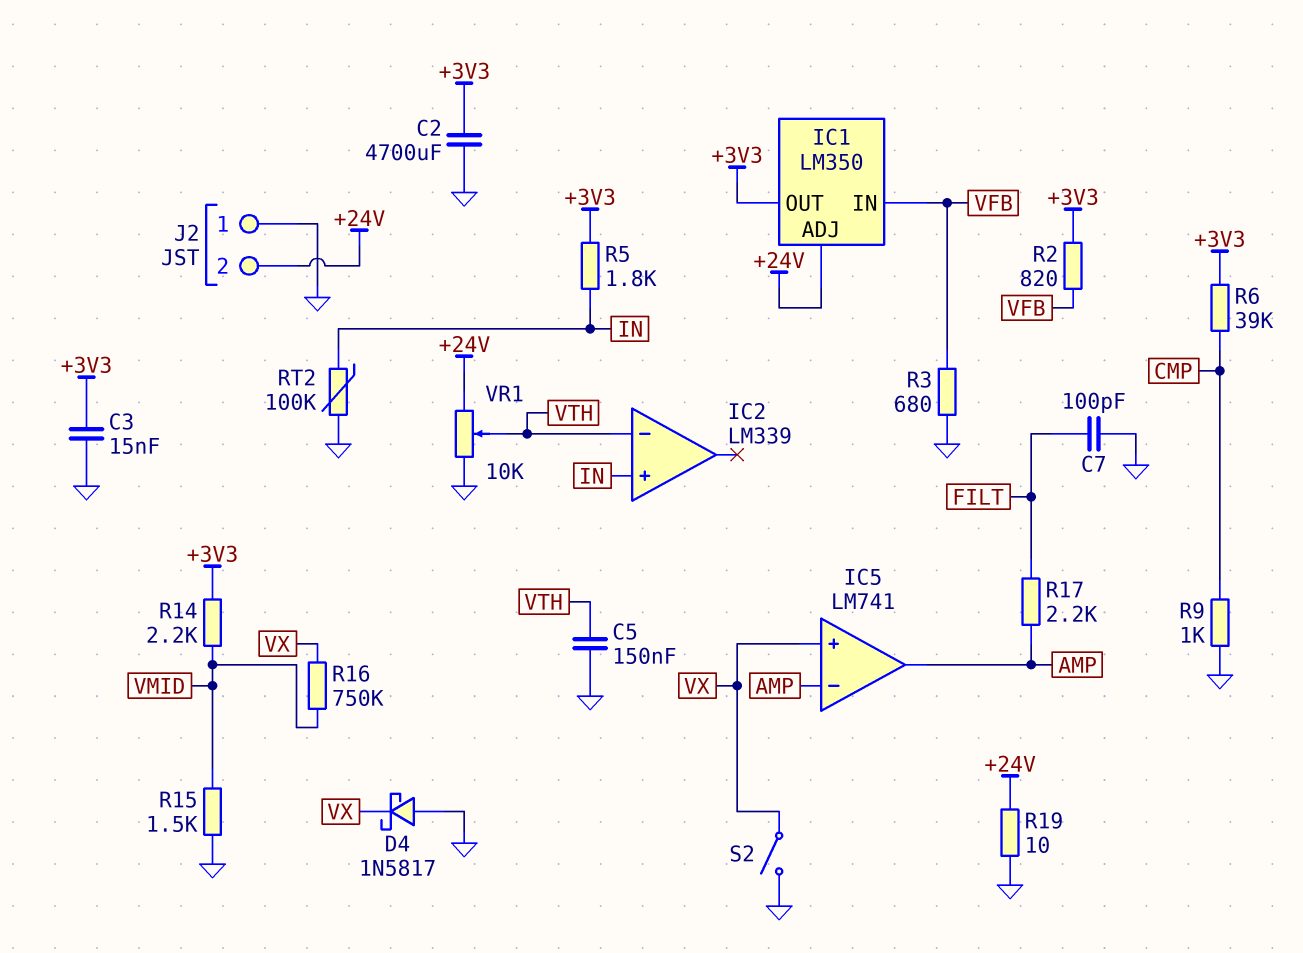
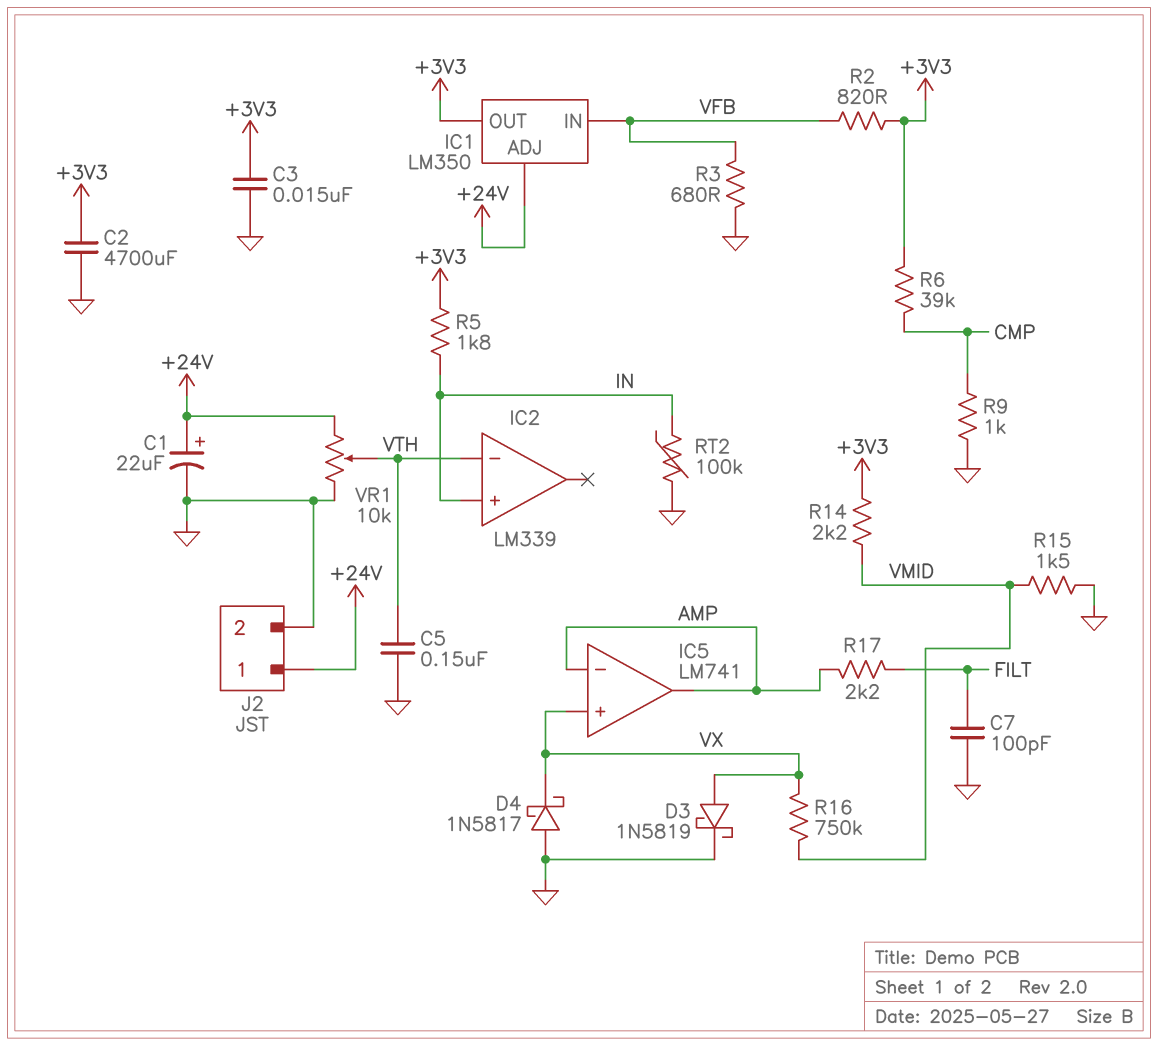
C1: none -> 22uF (plus +24V, minus GND)
D3: none -> schottky 1N5819 (A VX, K GND)
J2 pin 1: GND -> +24V
J2 pin 2: +24V -> GND
R19: 10 (+24V, GND) -> none
S2: switch (GND, VX) -> none

